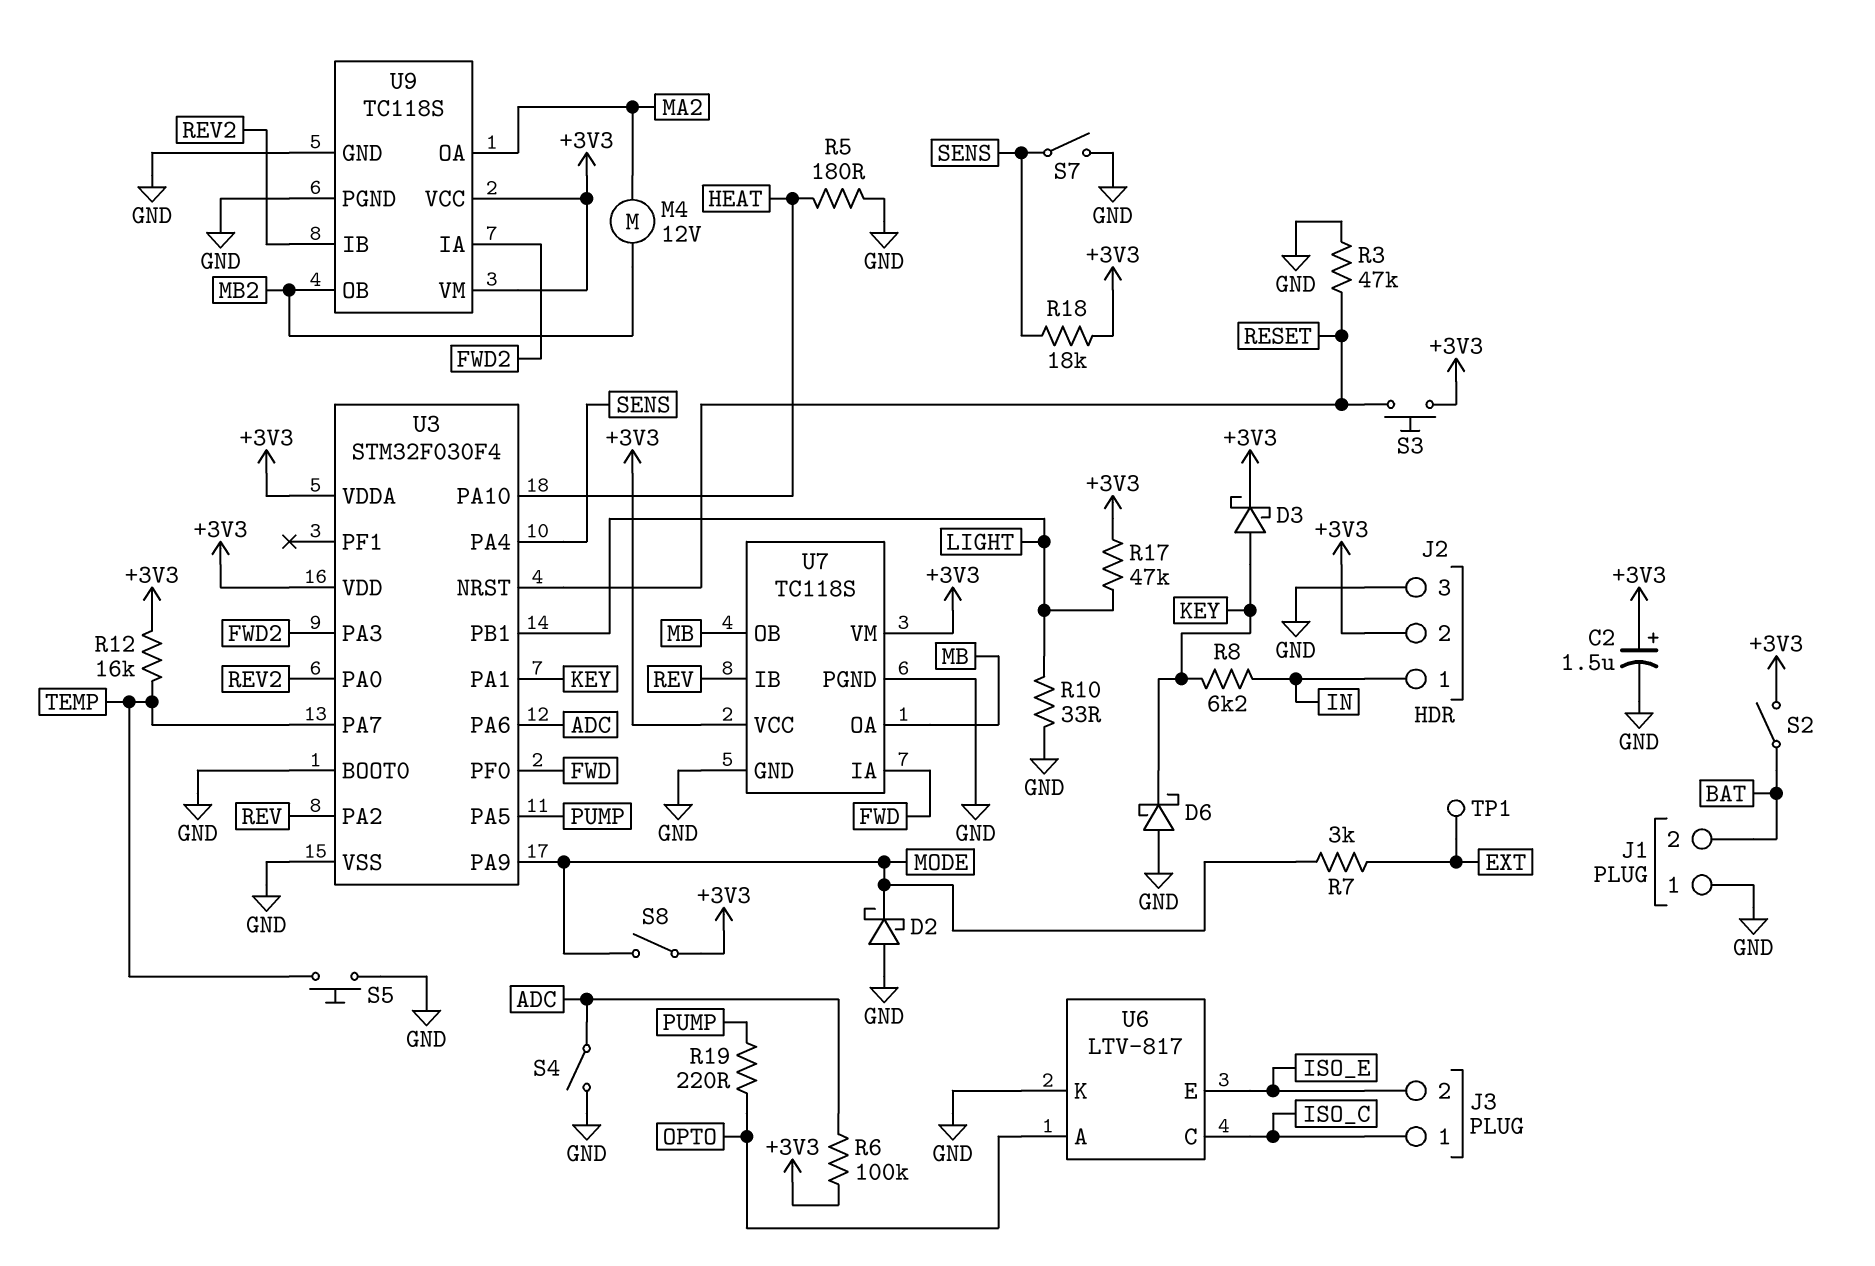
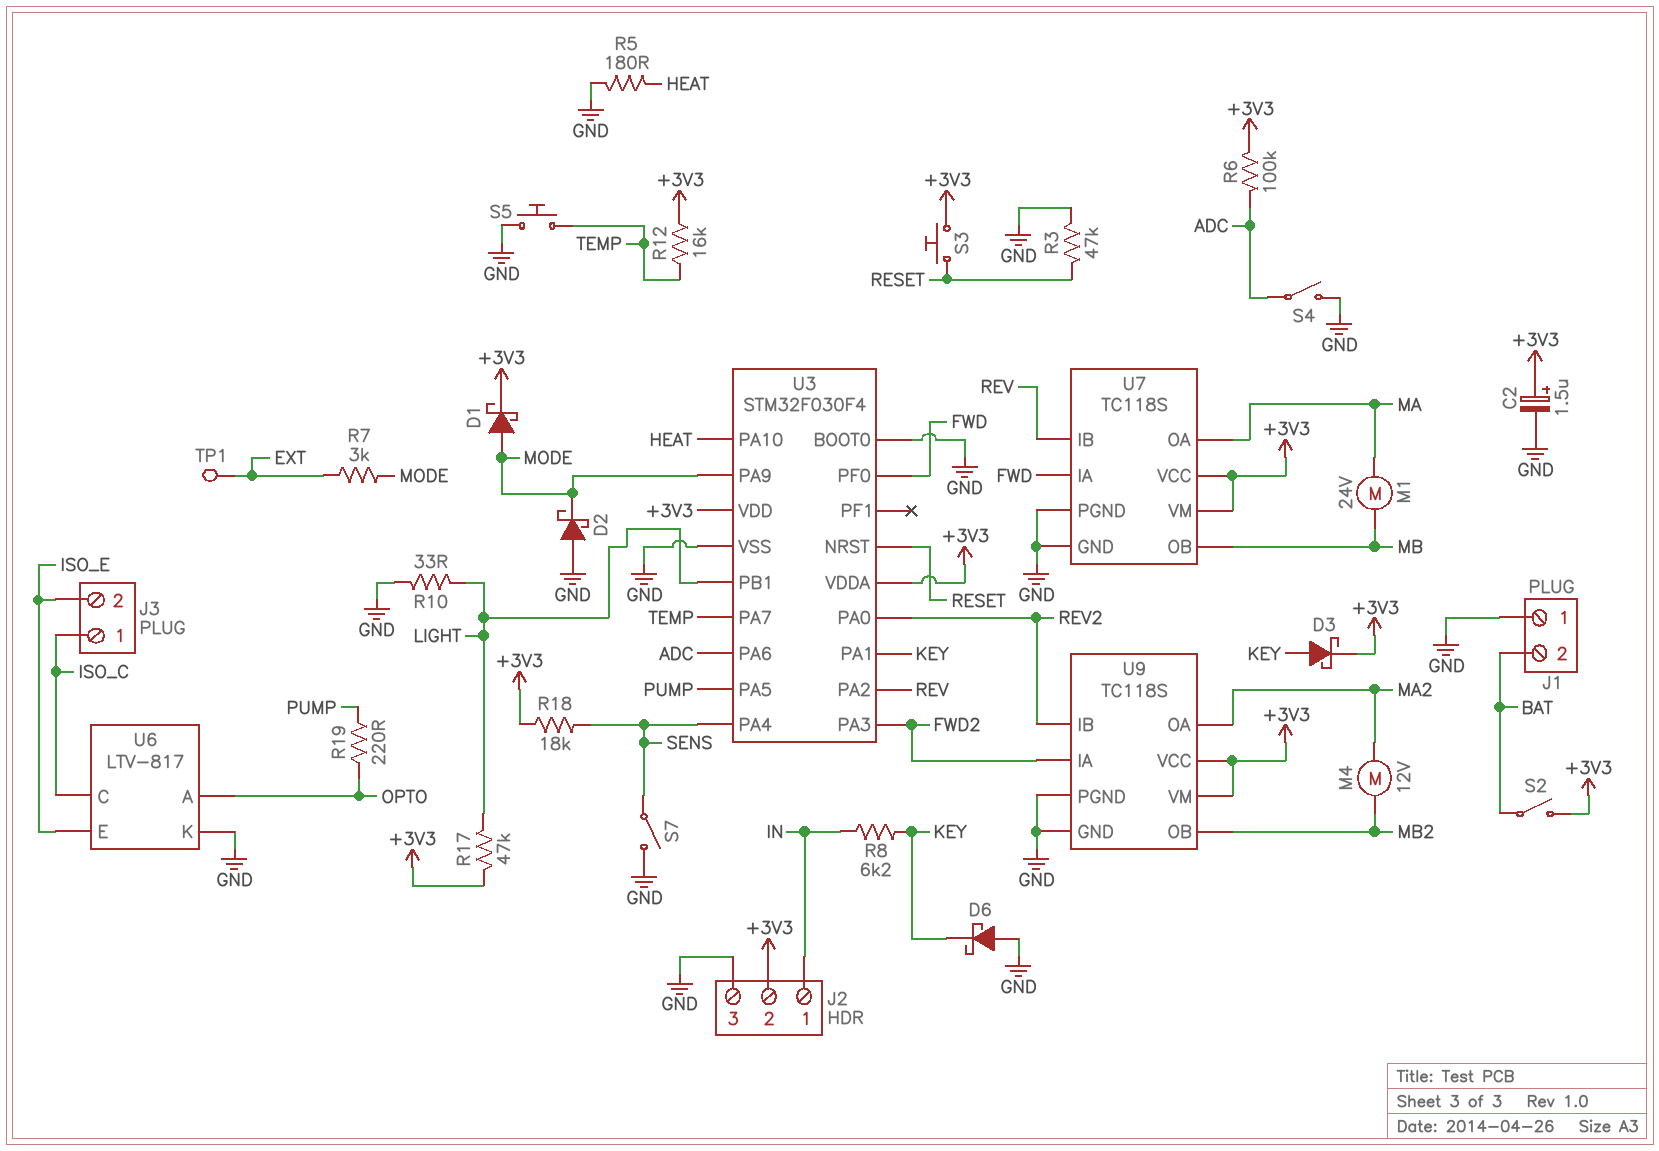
D1: none -> schottky (A MODE, K +3V3)
M1: none -> motor 24V (MA, MB)
S8: switch (+3V3, MODE) -> none
U7 pin OA: MB -> MA

